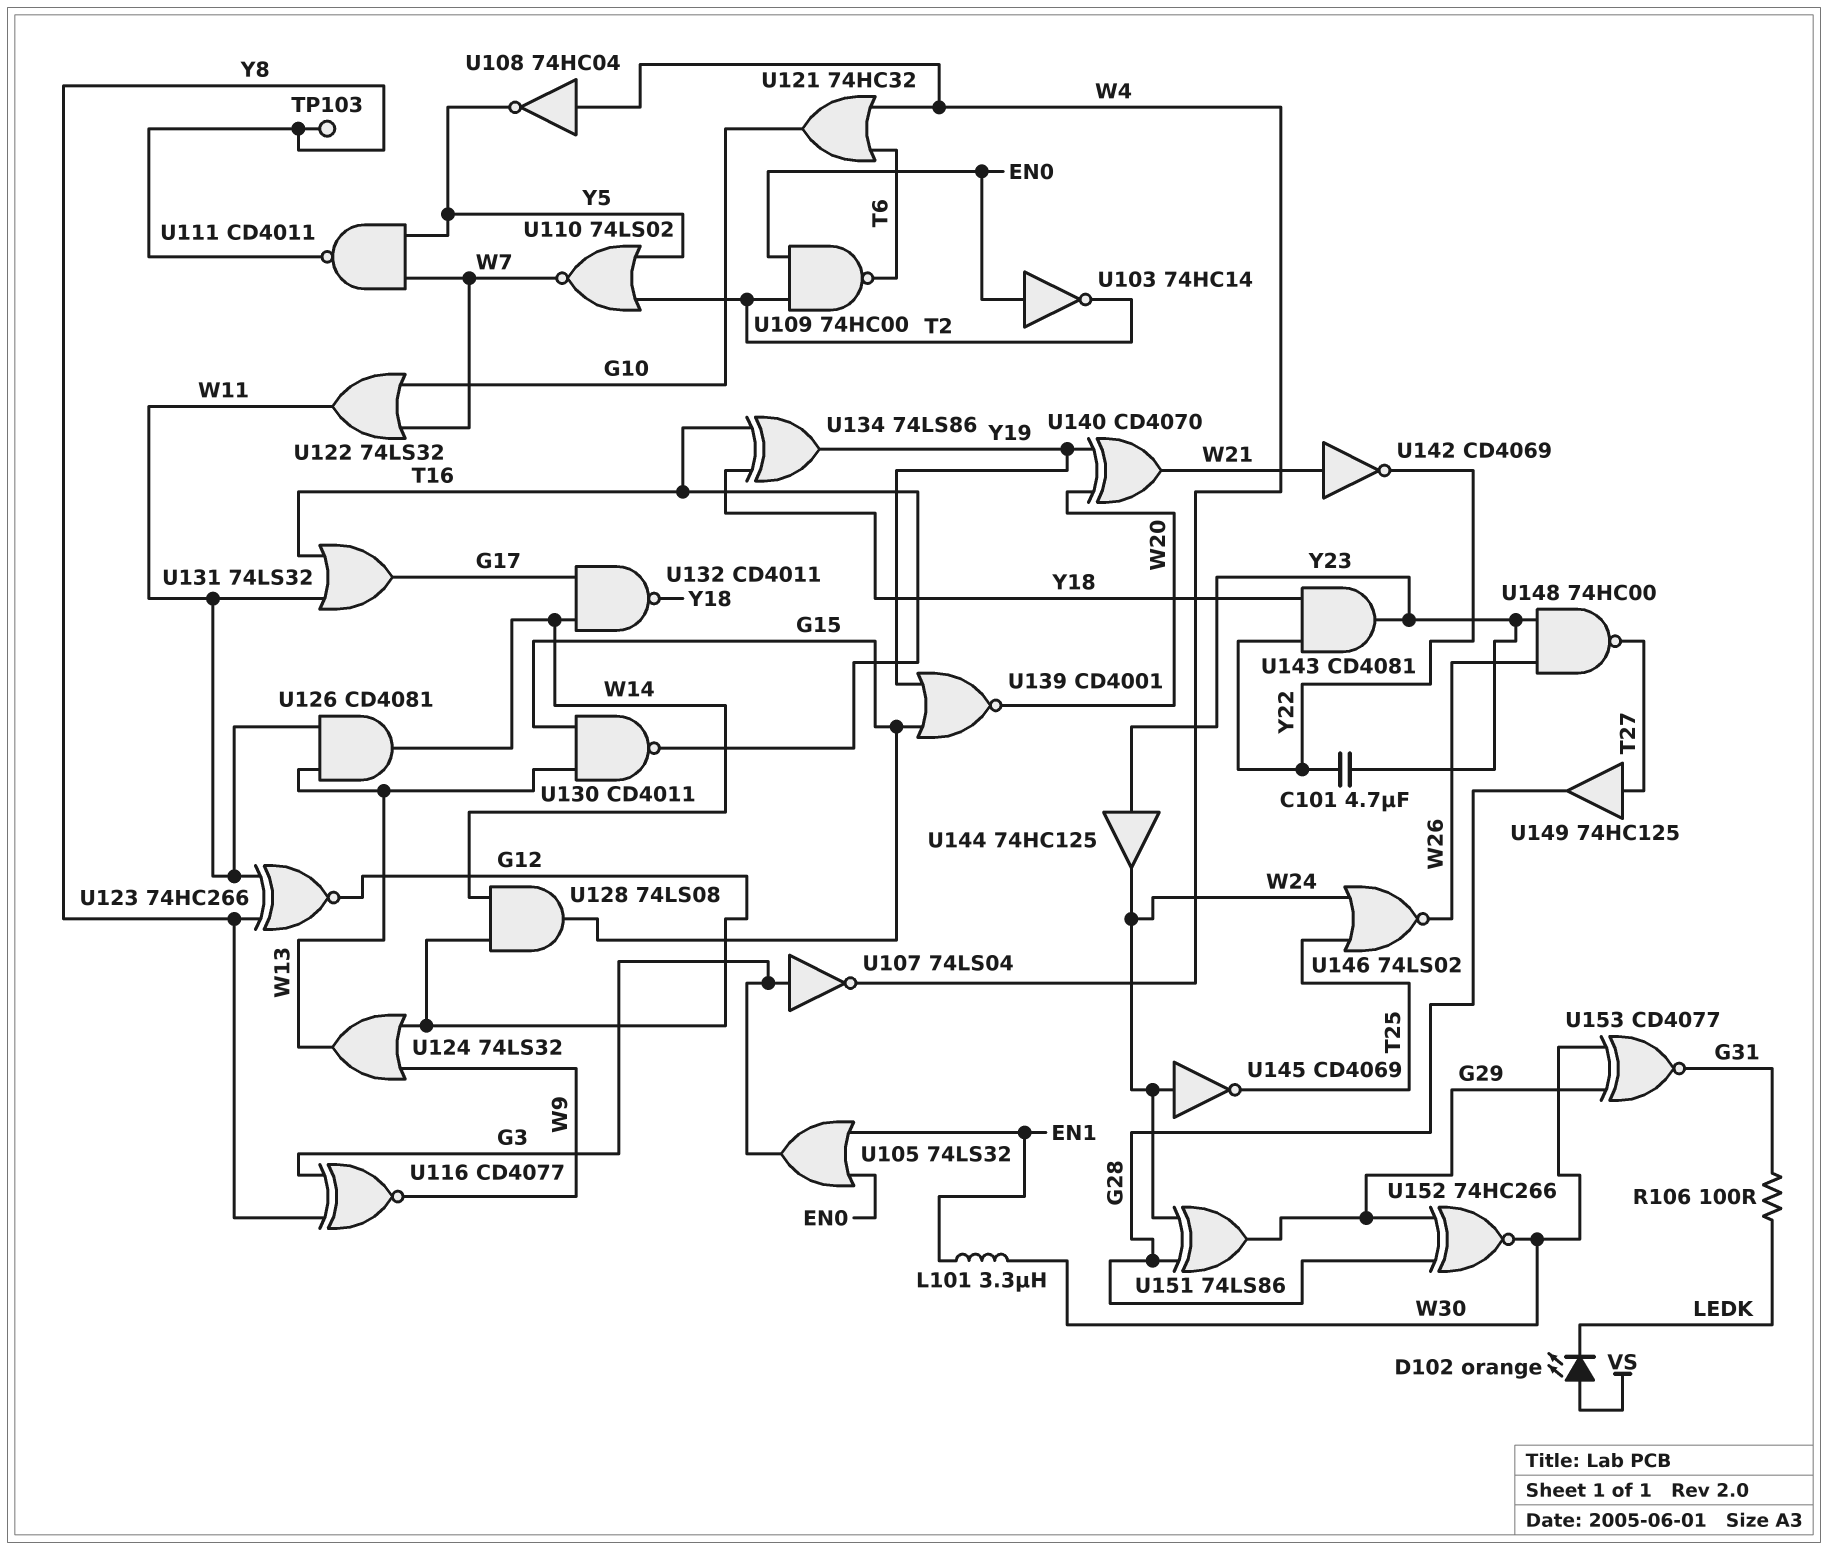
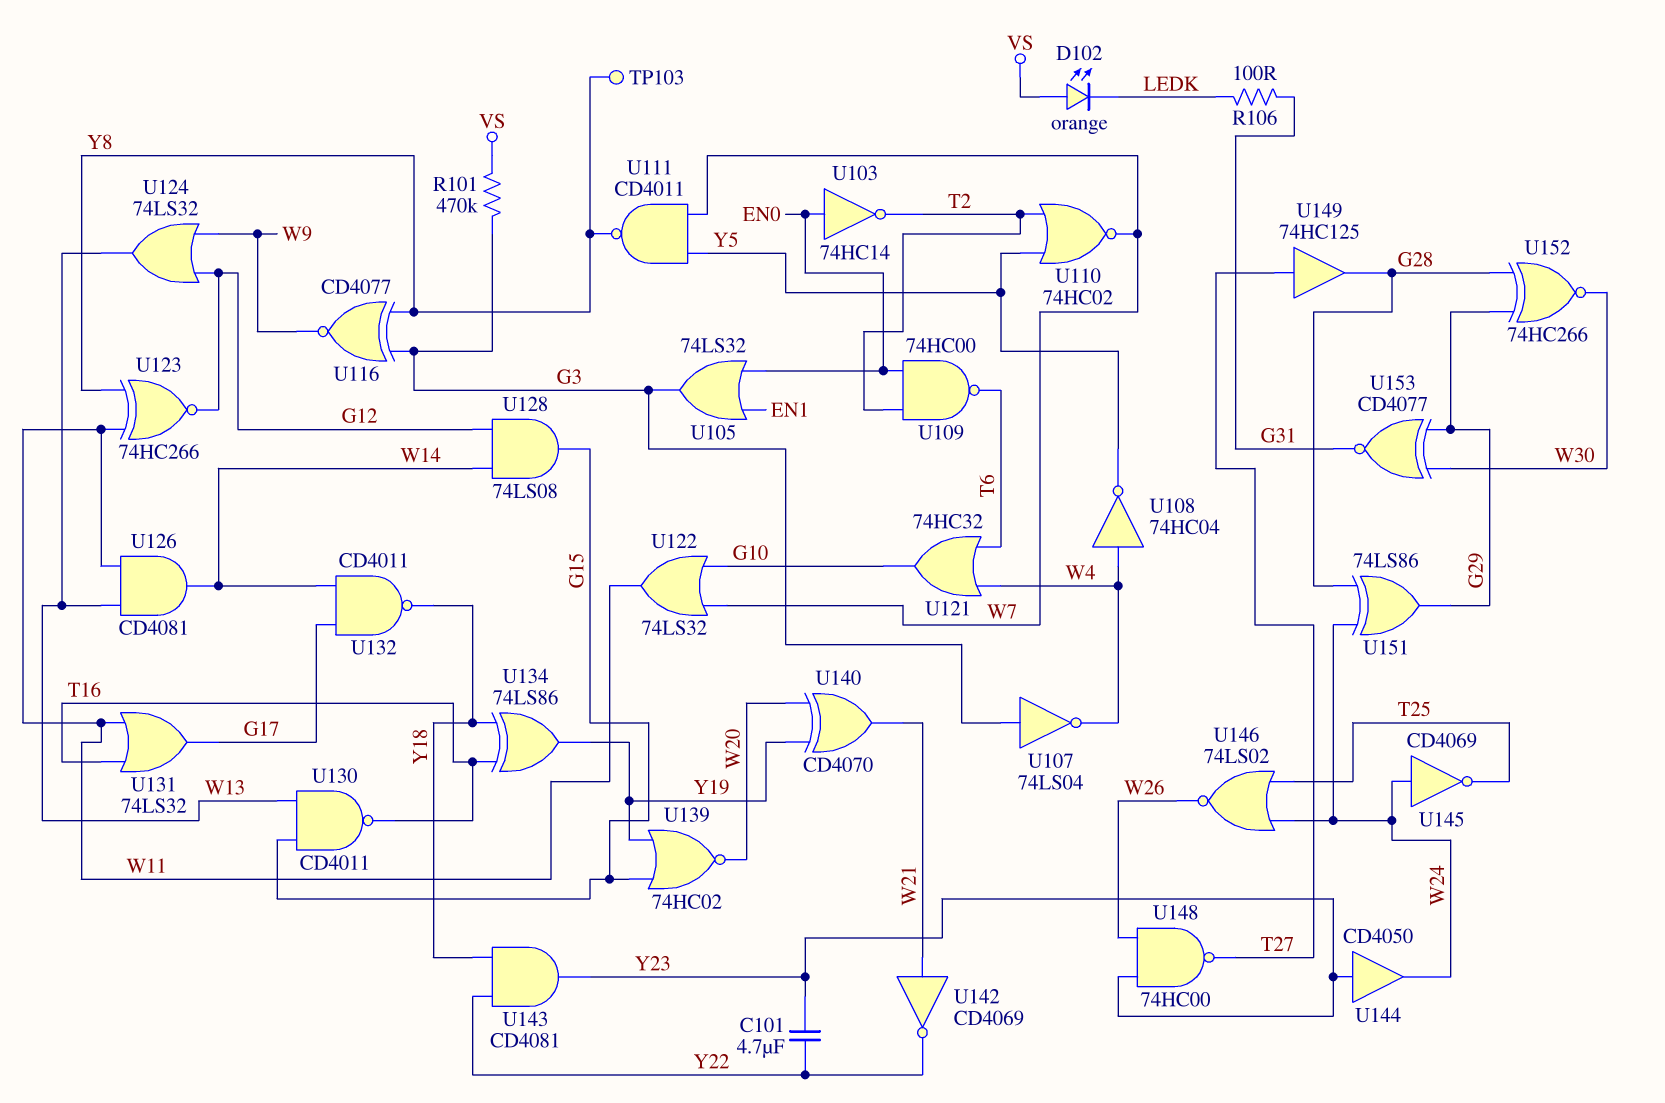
L101: 3.3uH (EN1, W30) -> none
R101: none -> 470k (G3, VS)
U110: NOR 74LS02 (in T2, in Y5, out W7) -> NOR 74HC02 (in T2, in Y5, out W7)
U139: NOR CD4001 (in G15, in Y19, out W20) -> NOR 74HC02 (in G15, in Y19, out W20)
U144: buffer 74HC125 (in Y23, out W24) -> buffer CD4050 (in Y23, out W24)

